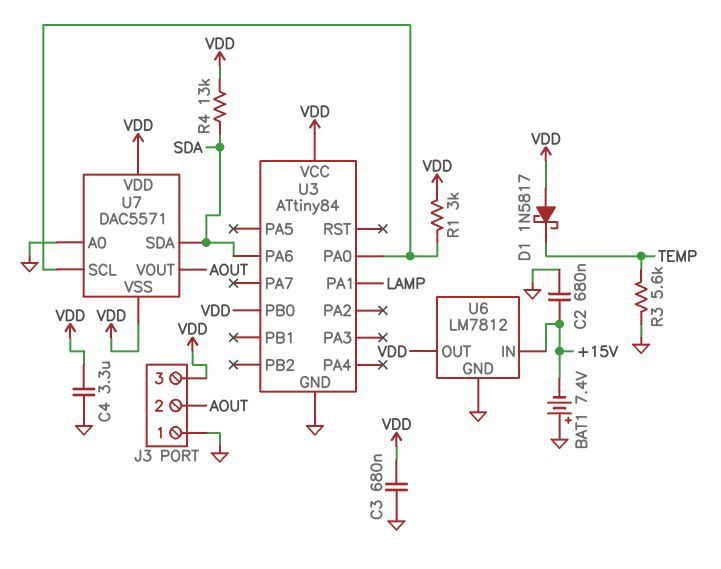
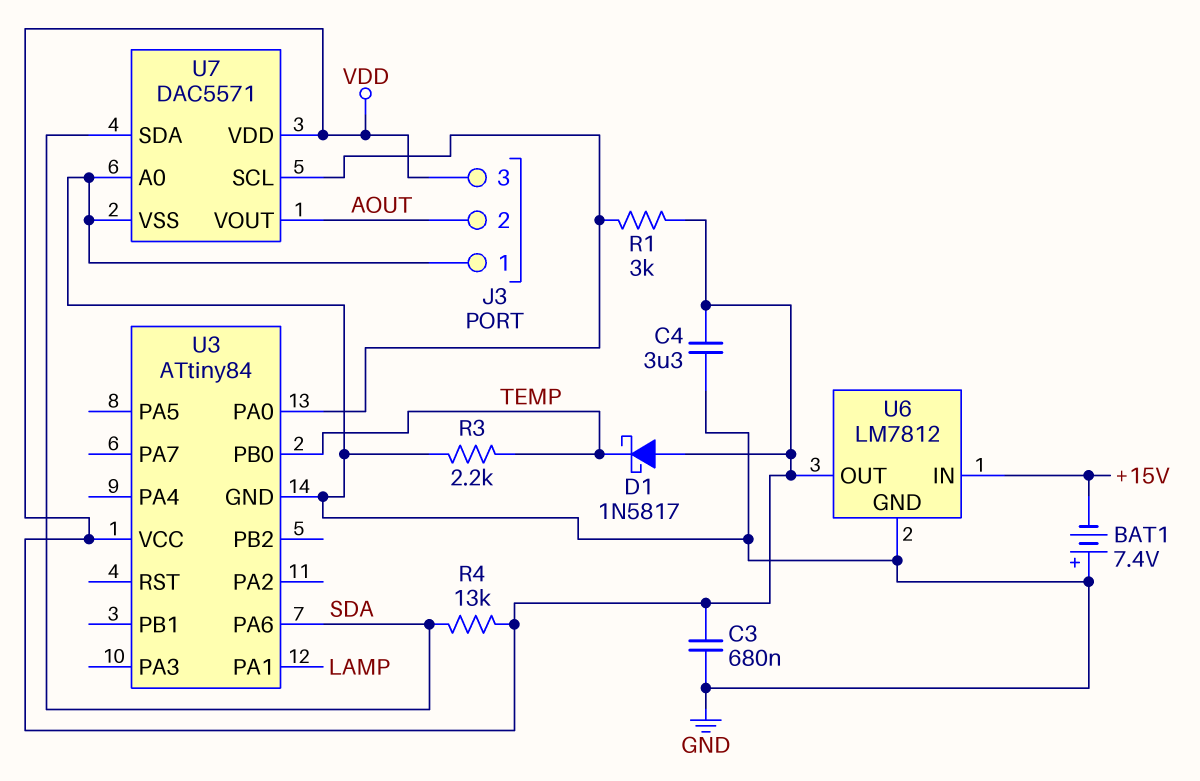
C2: 680nF (+15V, GND) -> none
R3: 5.6k (GND, TEMP) -> 2.2k (GND, TEMP)
U3 pin PB0: VDD -> TEMP
U7 pin VSS: VDD -> GND

